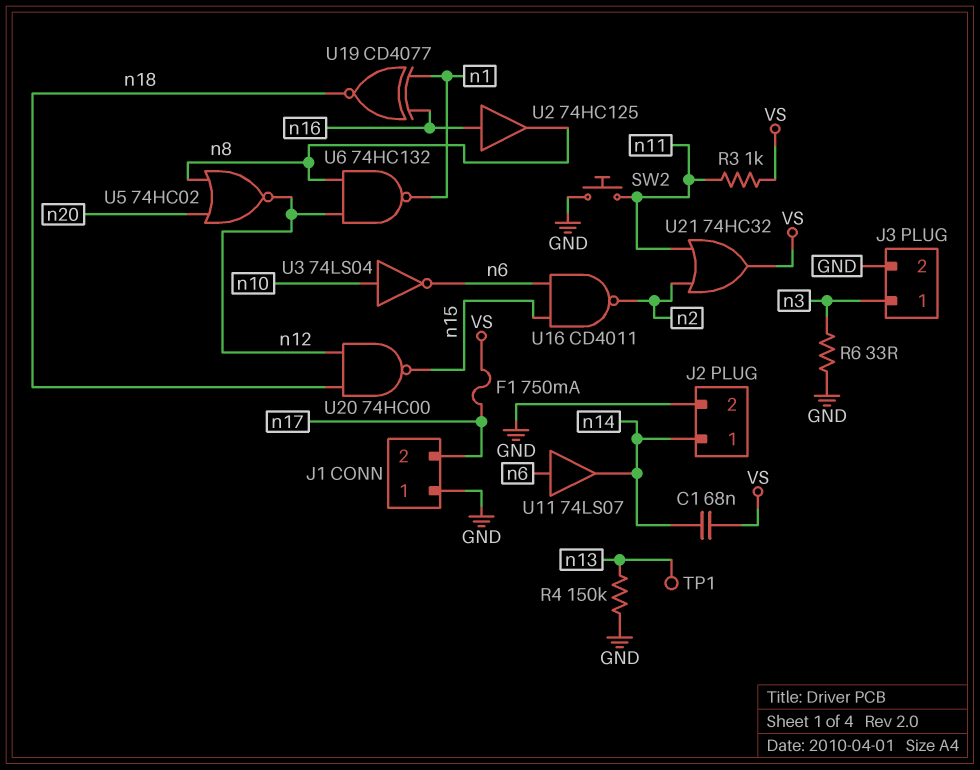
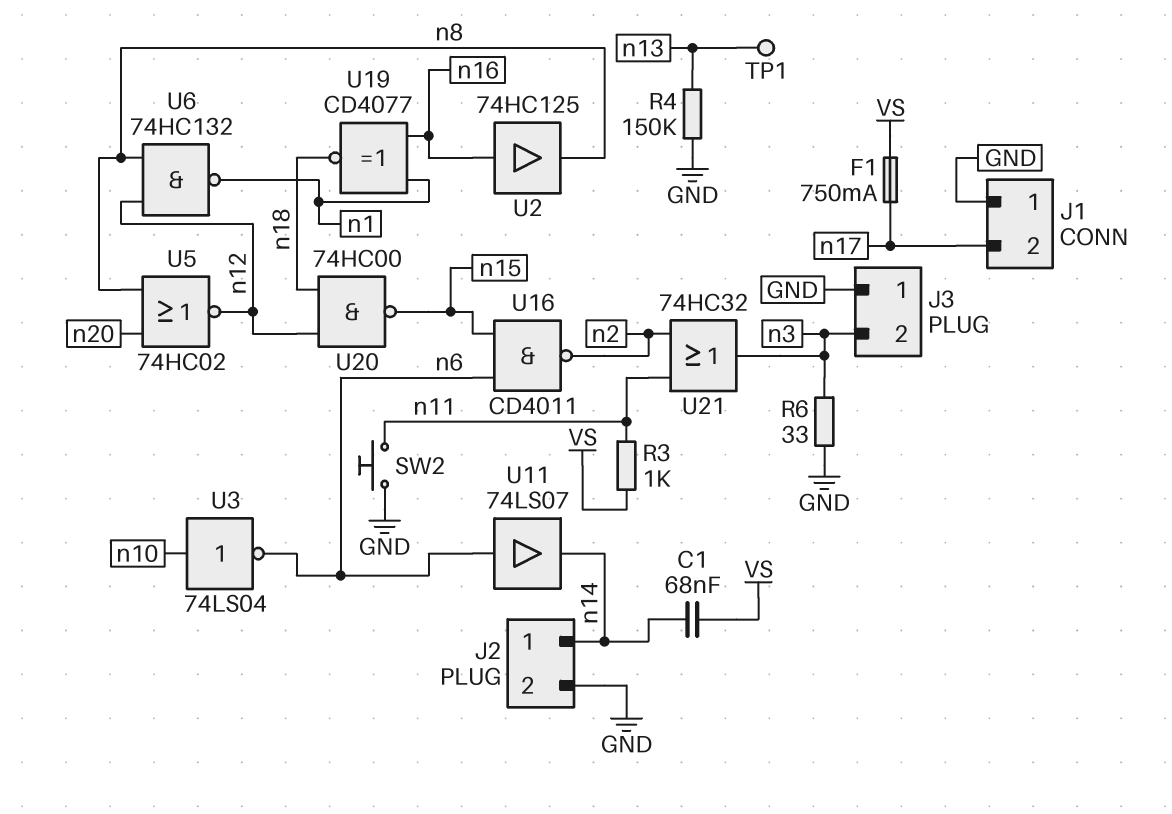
J3 pin 1: n3 -> GND
J3 pin 2: GND -> n3
U21: OR 74HC32 (in n2, in n11, out VS) -> OR 74HC32 (in n2, in n11, out n3)

